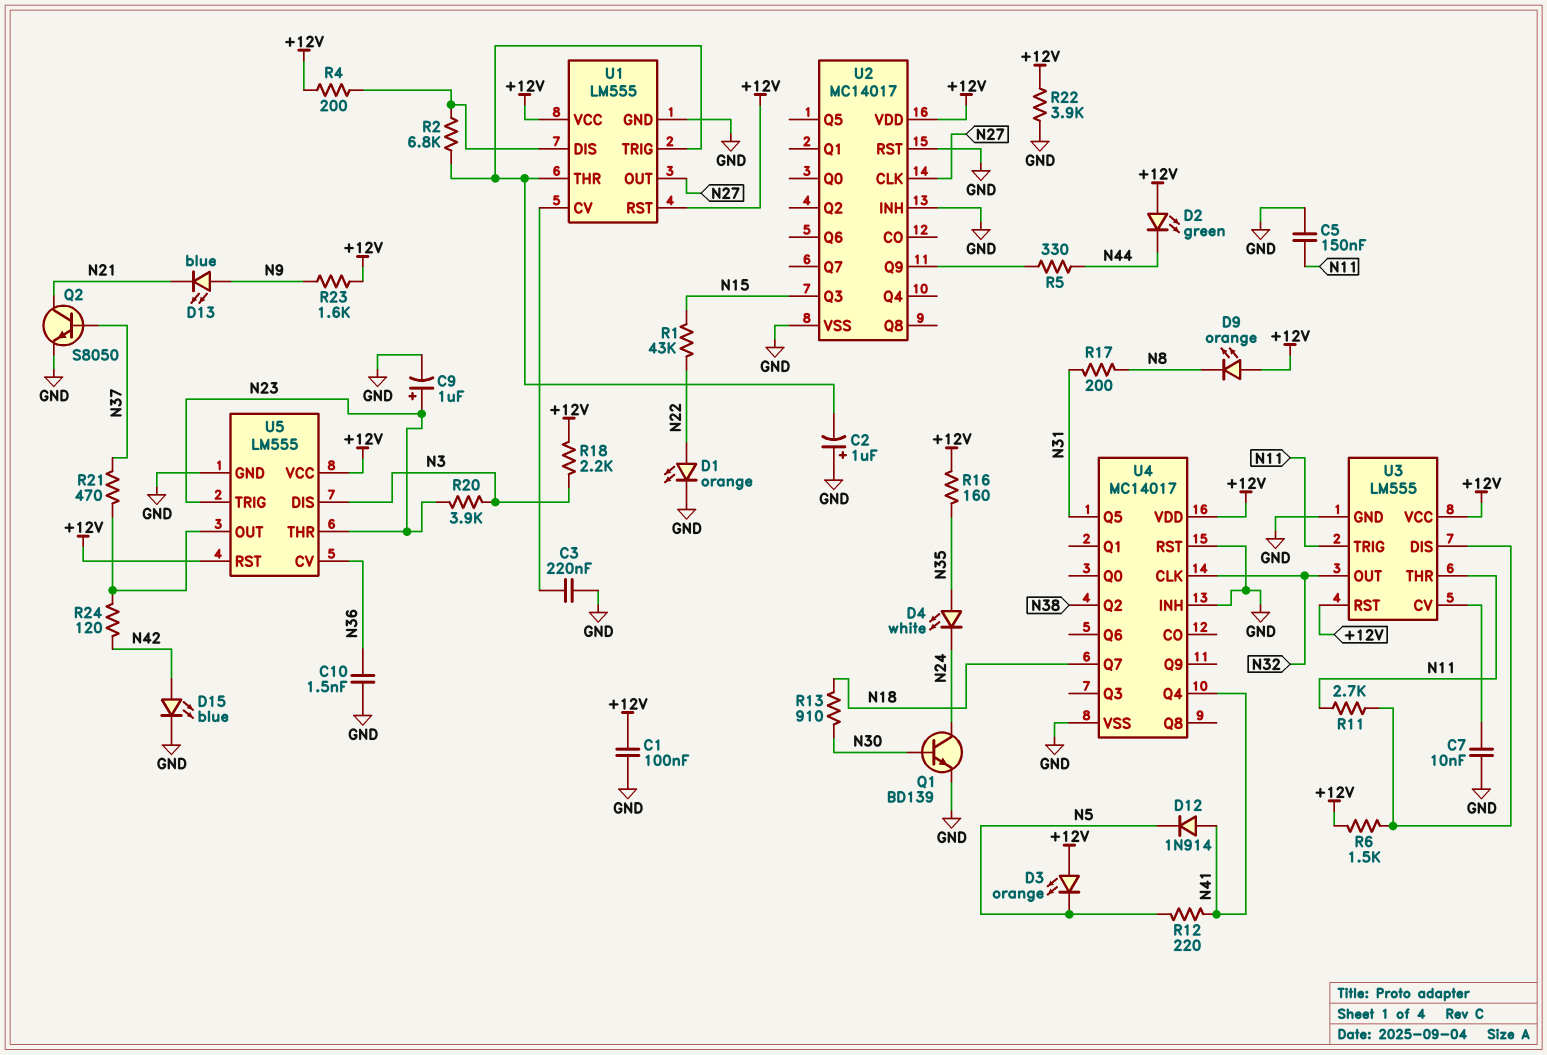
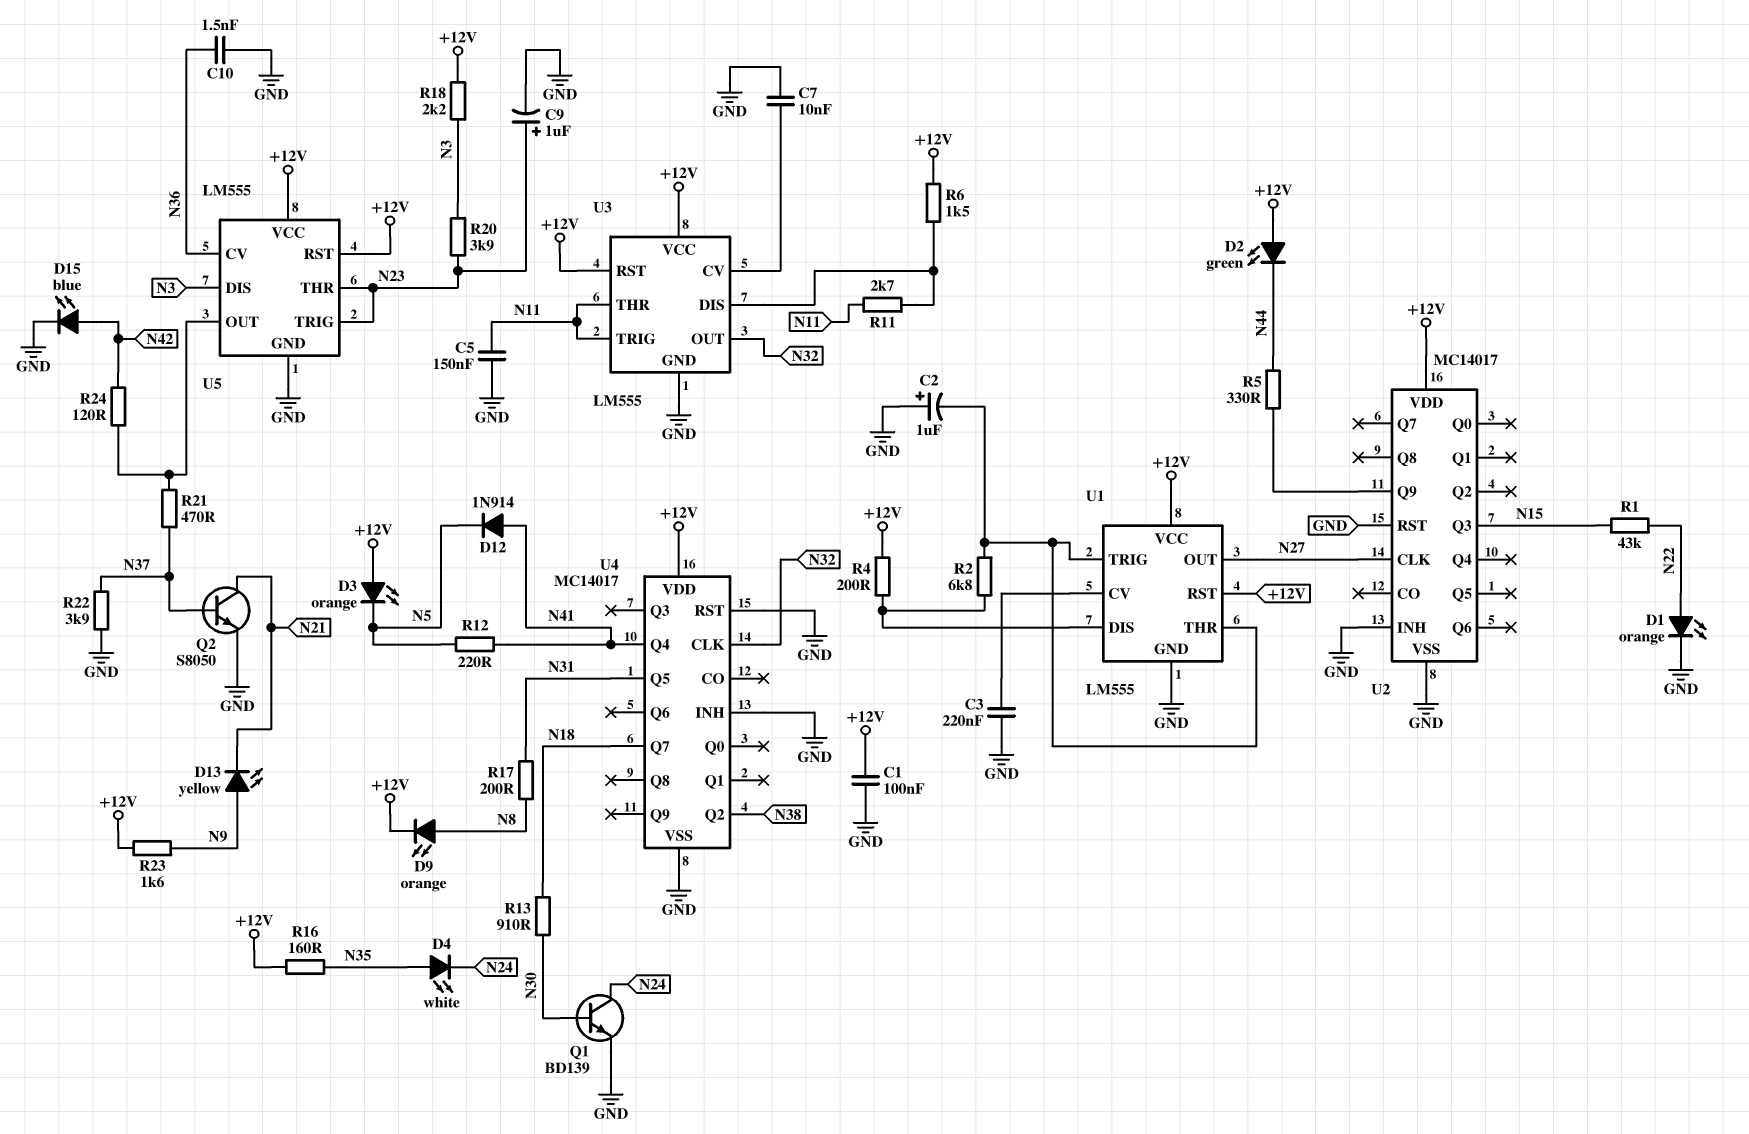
D9: LED orange (A +12V, K N8) -> LED orange (A N8, K +12V)
D13: LED blue (A N9, K N21) -> LED yellow (A N9, K N21)
R22: 3.9k (+12V, GND) -> 3.9k (GND, N37)

